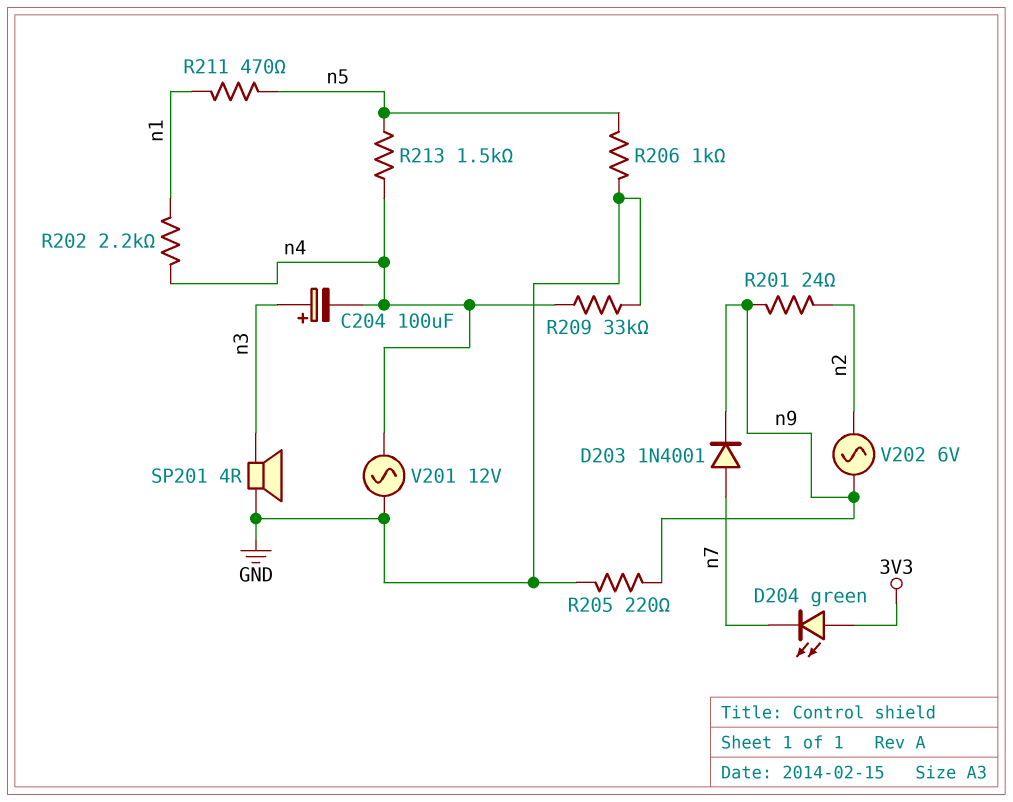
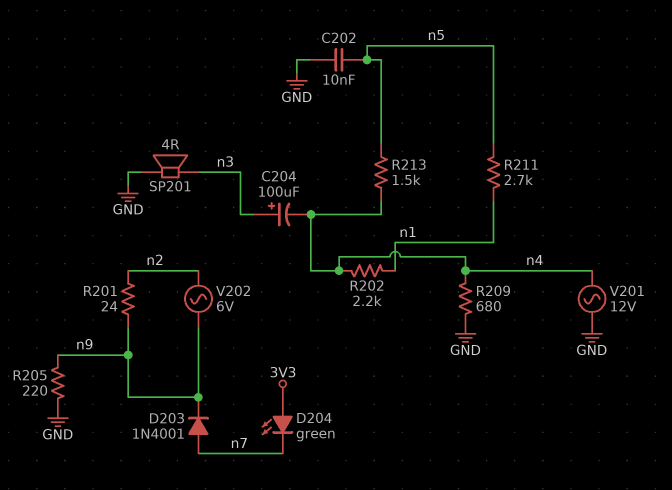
C202: none -> 10nF (GND, n5)
R206: 1k (GND, n5) -> none
R209: 33k (GND, n4) -> 680 (GND, n4)
R211: 470 (n1, n5) -> 2.7k (n1, n5)

